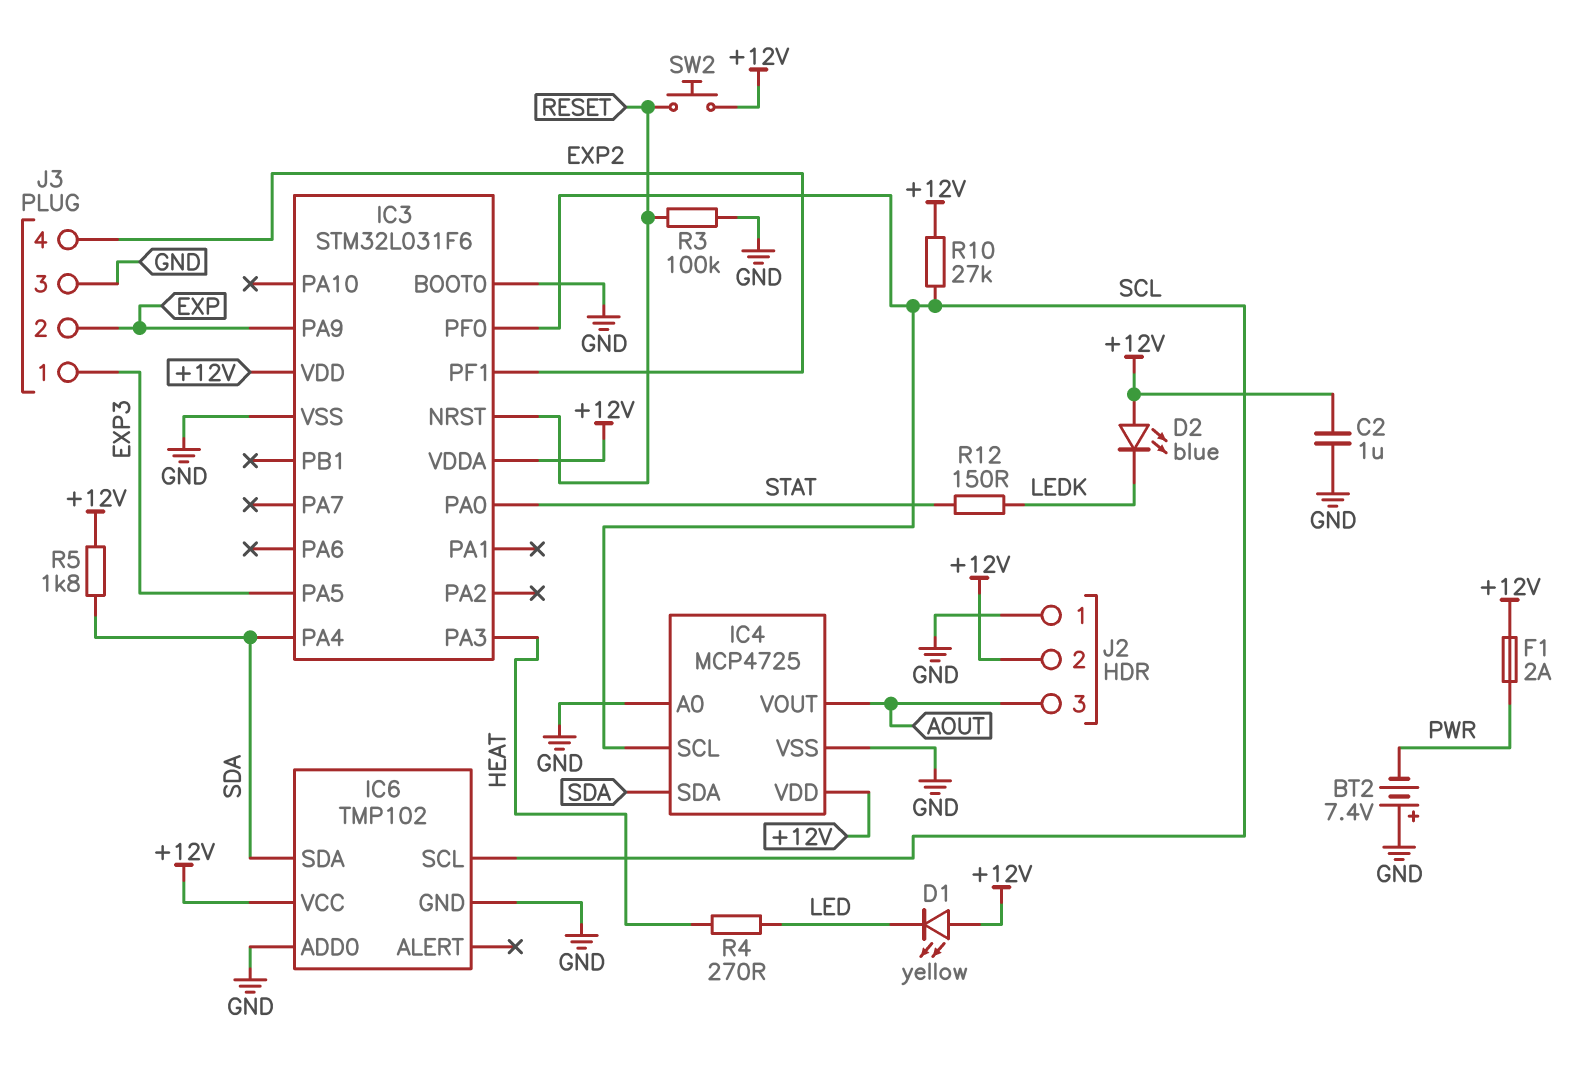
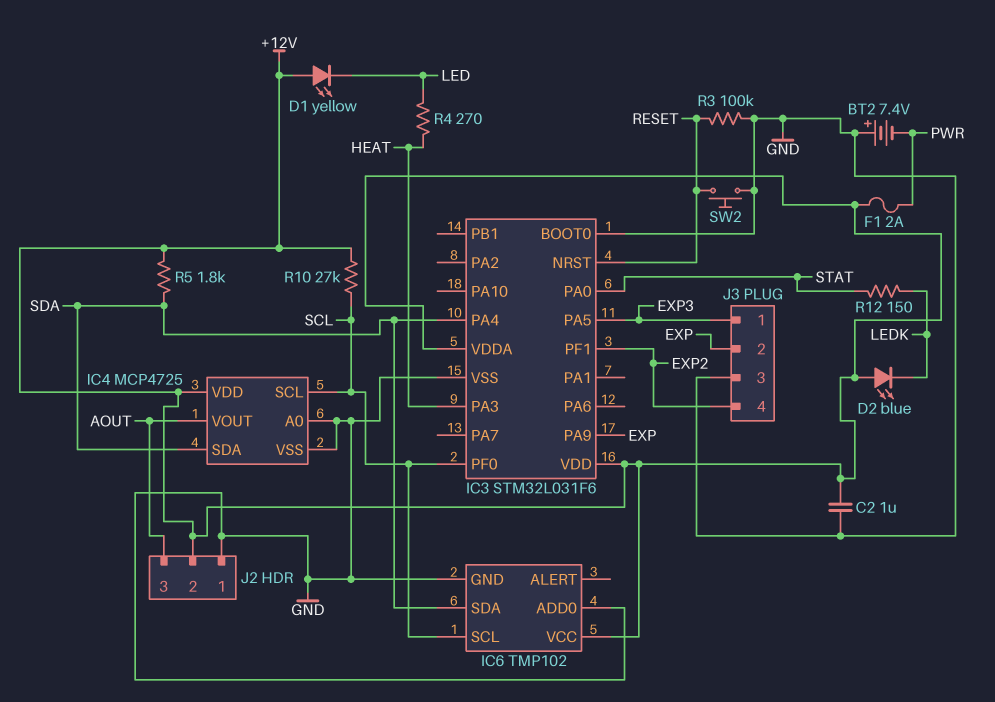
SW2: button (+12V, RESET) -> button (GND, RESET)

